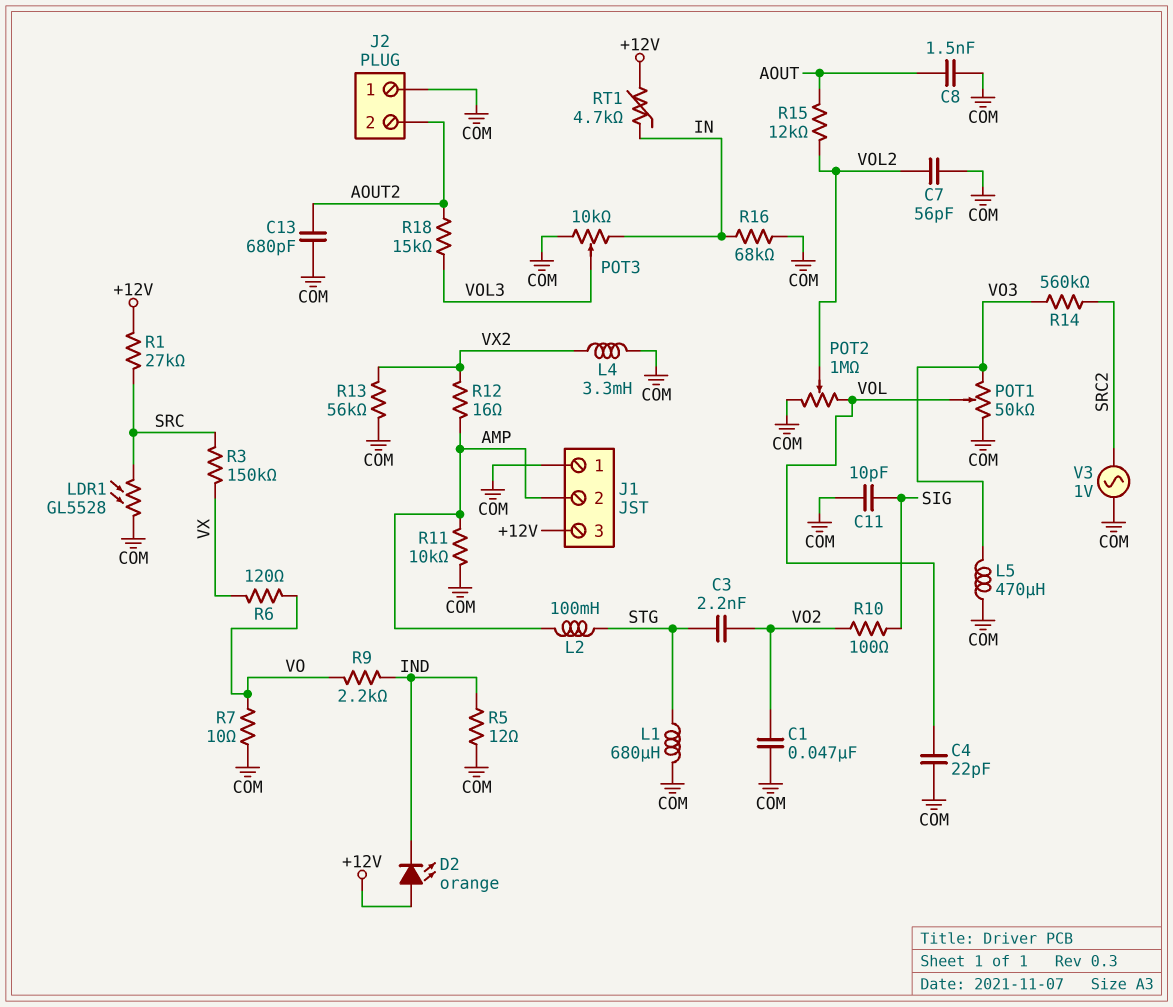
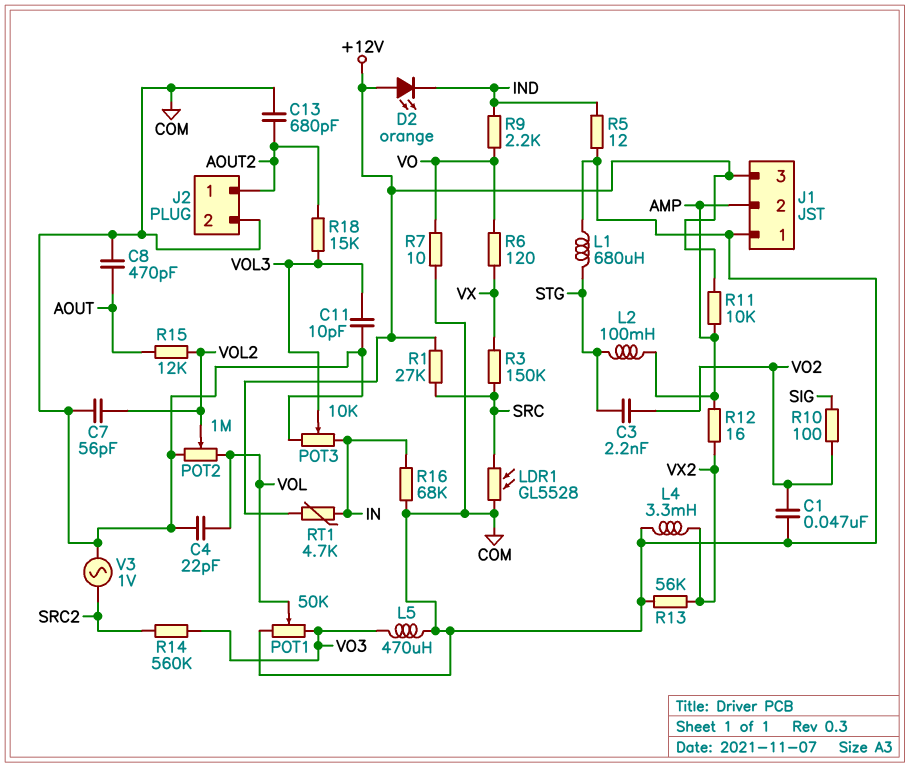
C8: 1.5nF (AOUT, COM) -> 470pF (AOUT, COM)
C11: 10pF (COM, SIG) -> 10pF (COM, VOL3)
J2 pin 1: COM -> AOUT2
J2 pin 2: AOUT2 -> COM
R11: 10k (AMP, COM) -> 10k (+12V, AMP)

